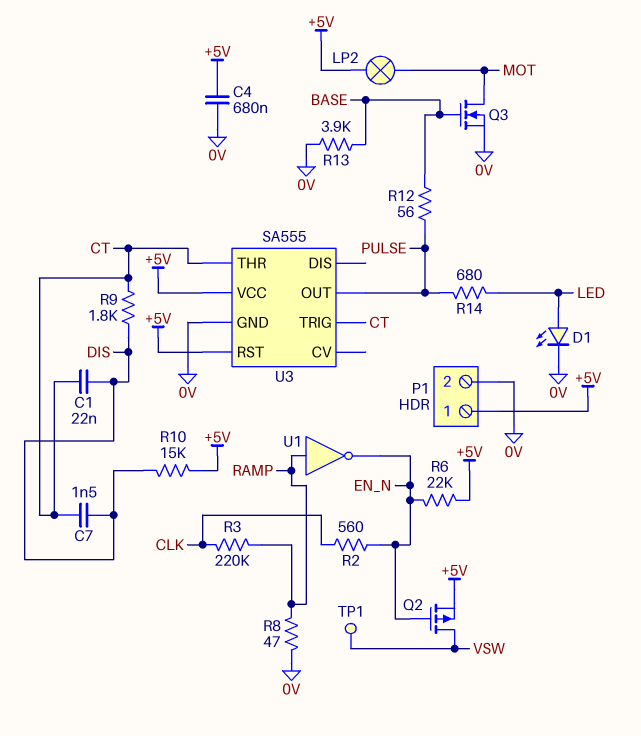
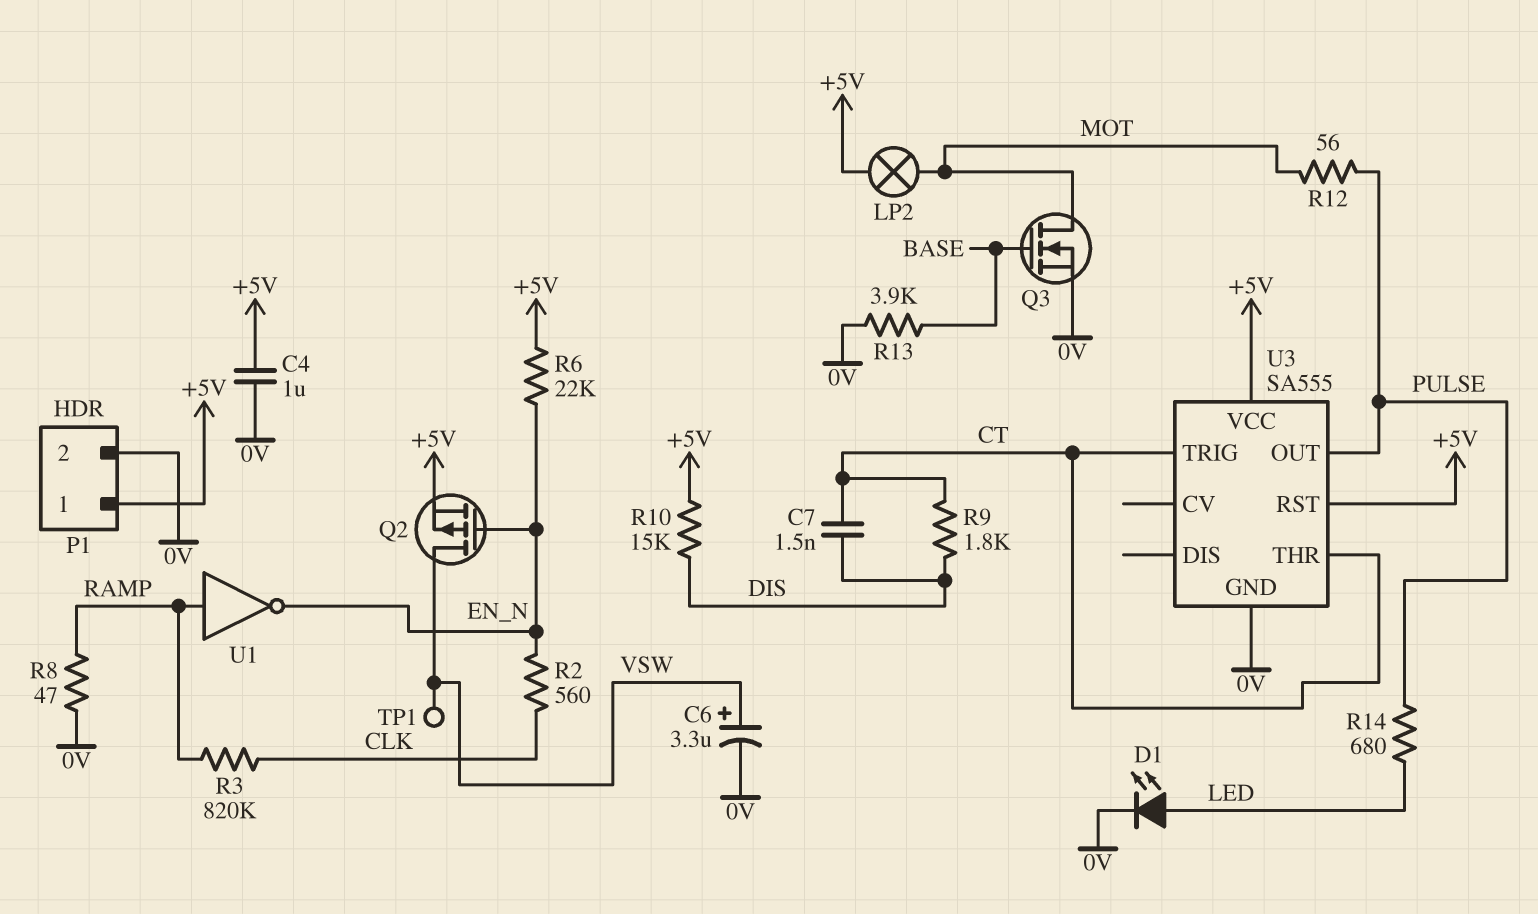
C1: 22nF (CT, DIS) -> none
C4: 680nF (+5V, 0V) -> 1uF (+5V, 0V)
C6: none -> 3.3uF (plus VSW, minus 0V)
R3: 220k (CLK, RAMP) -> 820k (CLK, RAMP)
R12: 56 (BASE, PULSE) -> 56 (MOT, PULSE)

